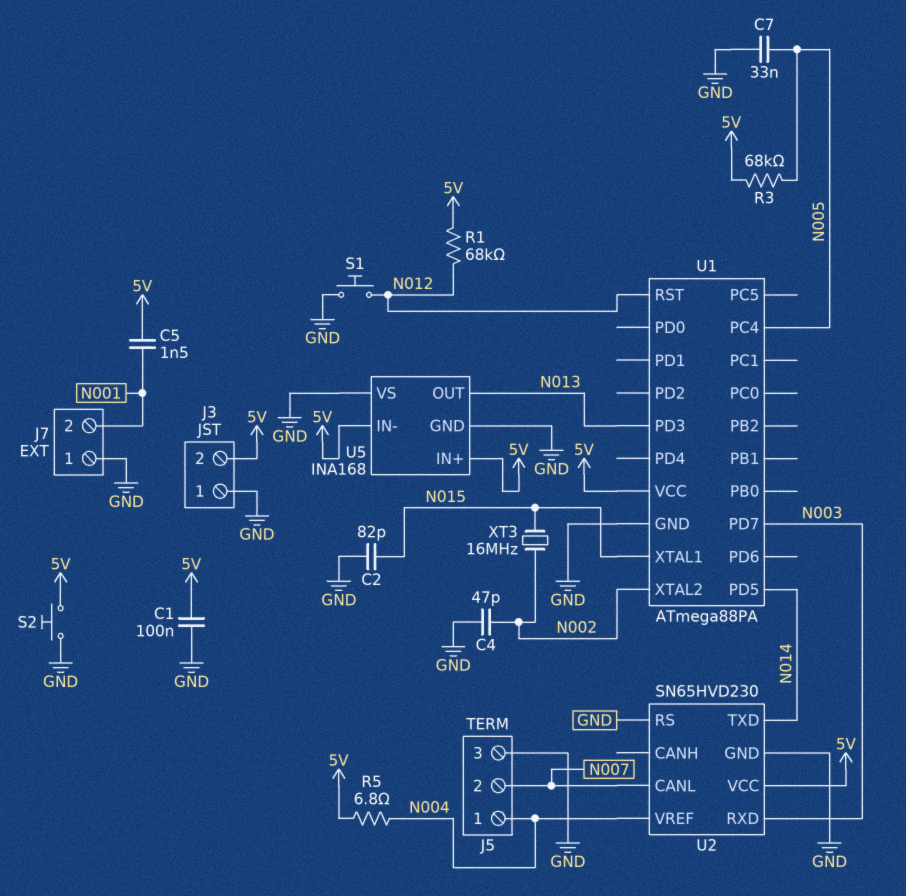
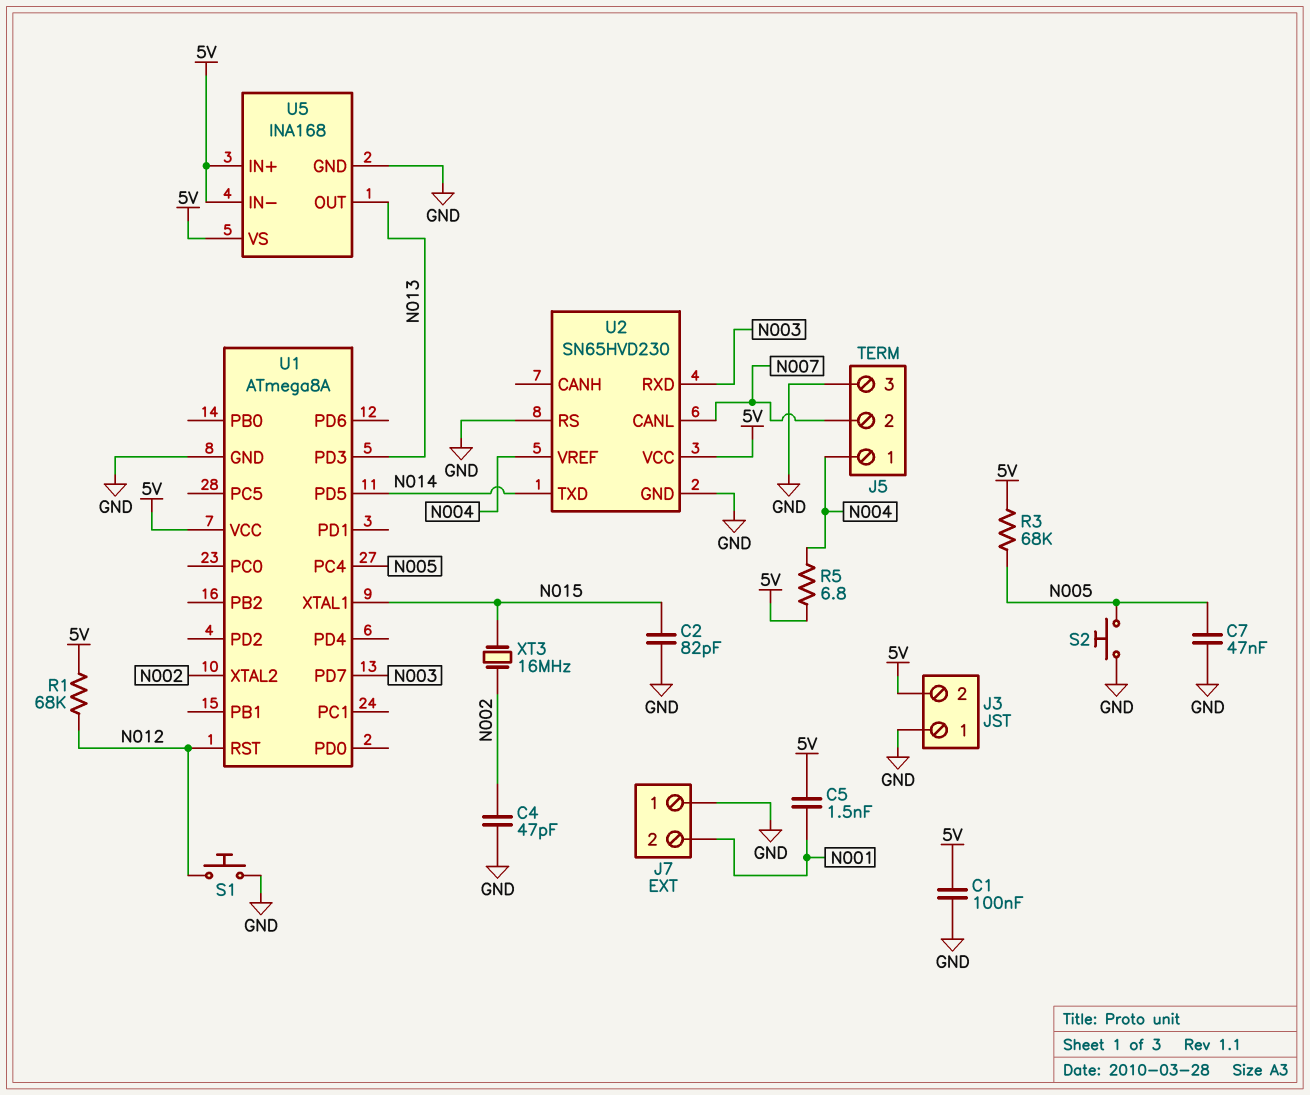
C7: 33nF (GND, N005) -> 47nF (GND, N005)
S2: button (5V, GND) -> button (GND, N005)
U1: ATmega88PA -> ATmega8A
U5 pin VS: GND -> 5V

